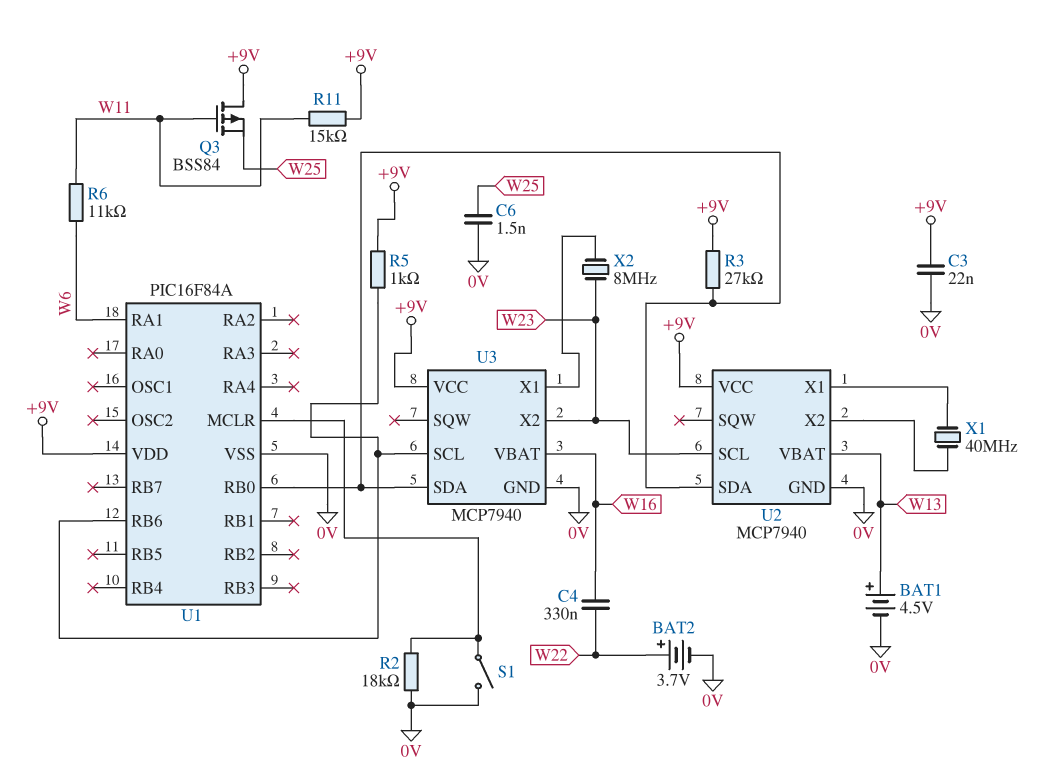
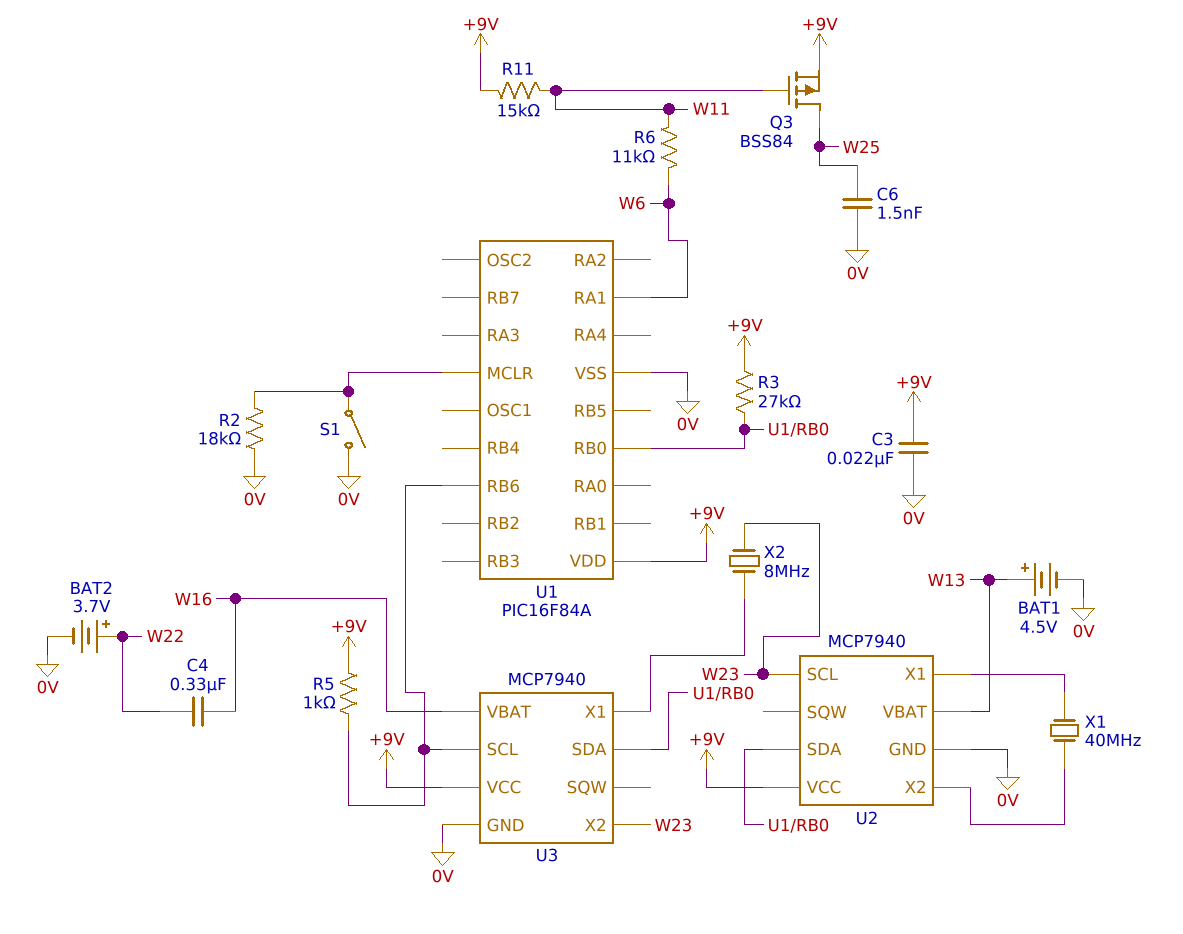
Q3: PMOS BSS84 (G W11, D +9V, S W25) -> PMOS BSS84 (G W11, D W25, S +9V)

